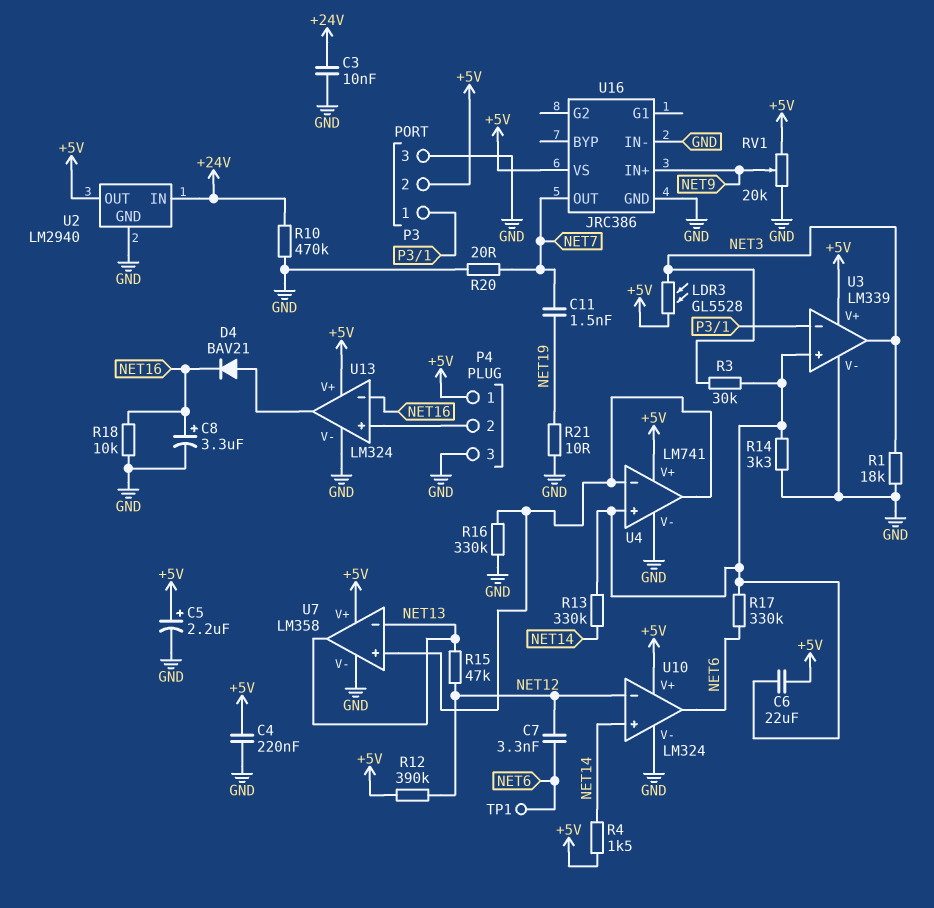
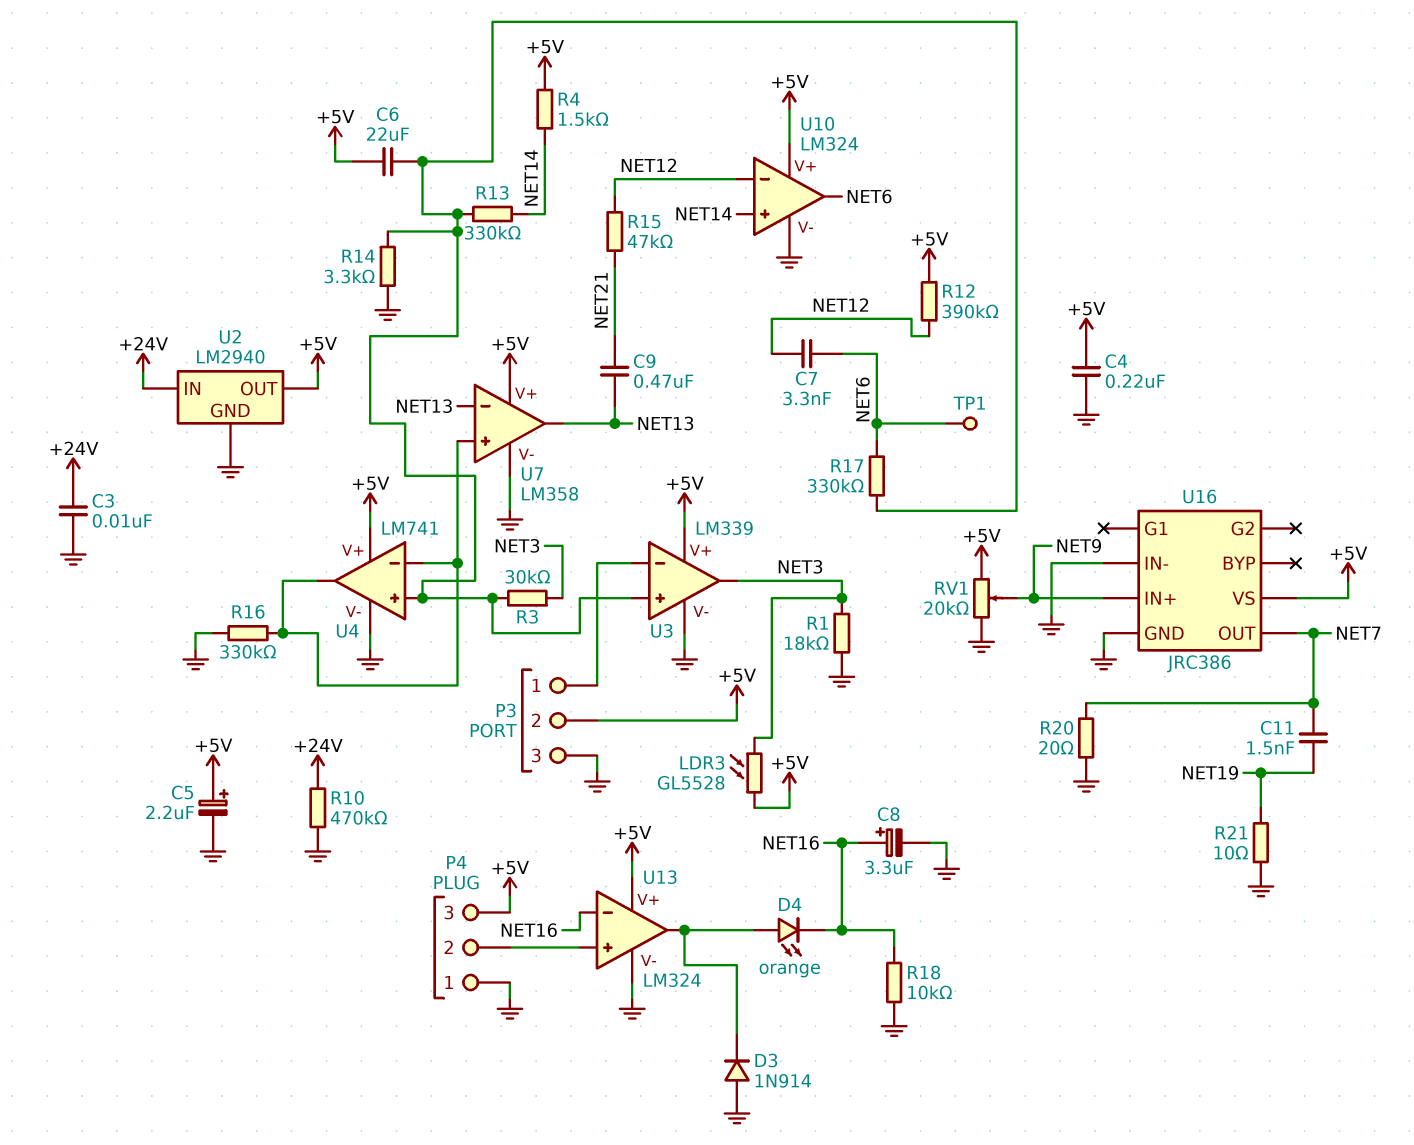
C9: none -> 470nF (NET13, NET21)
D3: none -> diode 1N914 (A GND, K U13/out)
D4: diode BAV21 (A U13/out, K NET16) -> LED orange (A U13/out, K NET16)
P4 pin 1: +5V -> GND
P4 pin 3: GND -> +5V
R15: 47k (NET12, NET13) -> 47k (NET12, NET21)

